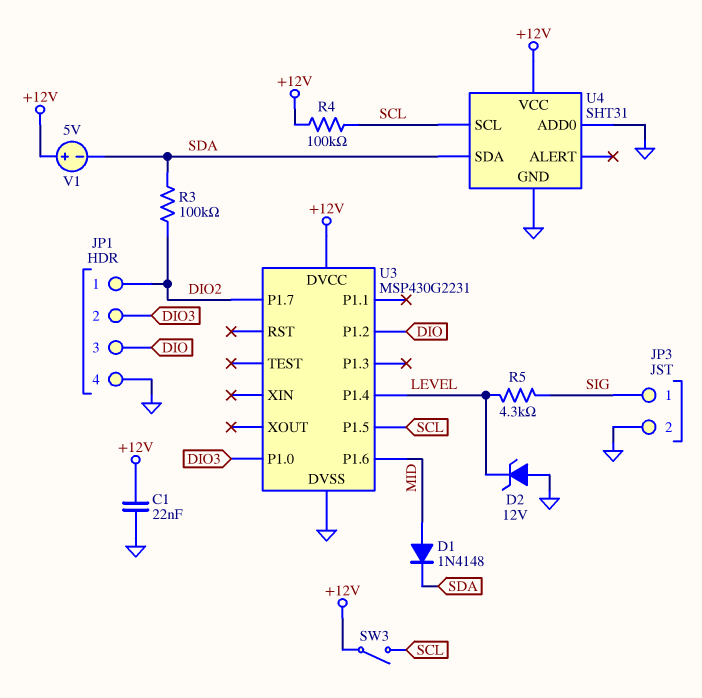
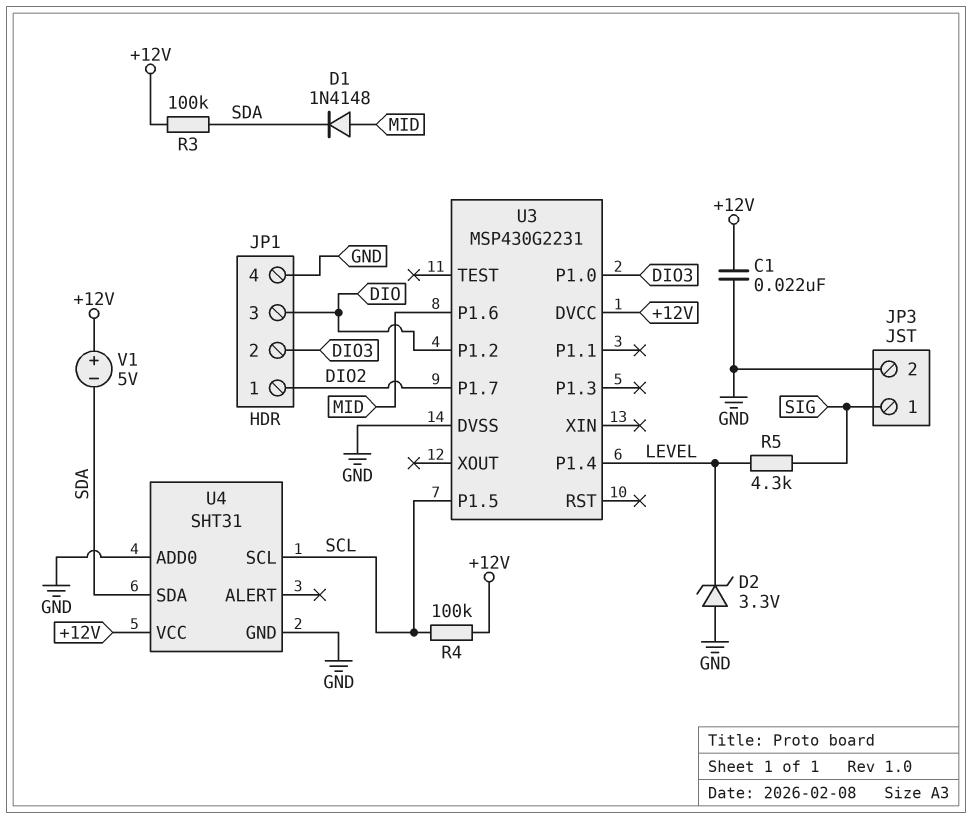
D2: zener 12V (A GND, K LEVEL) -> zener 3.3V (A GND, K LEVEL)
R3: 100k (DIO2, SDA) -> 100k (+12V, SDA)
SW3: switch (+12V, SCL) -> none

